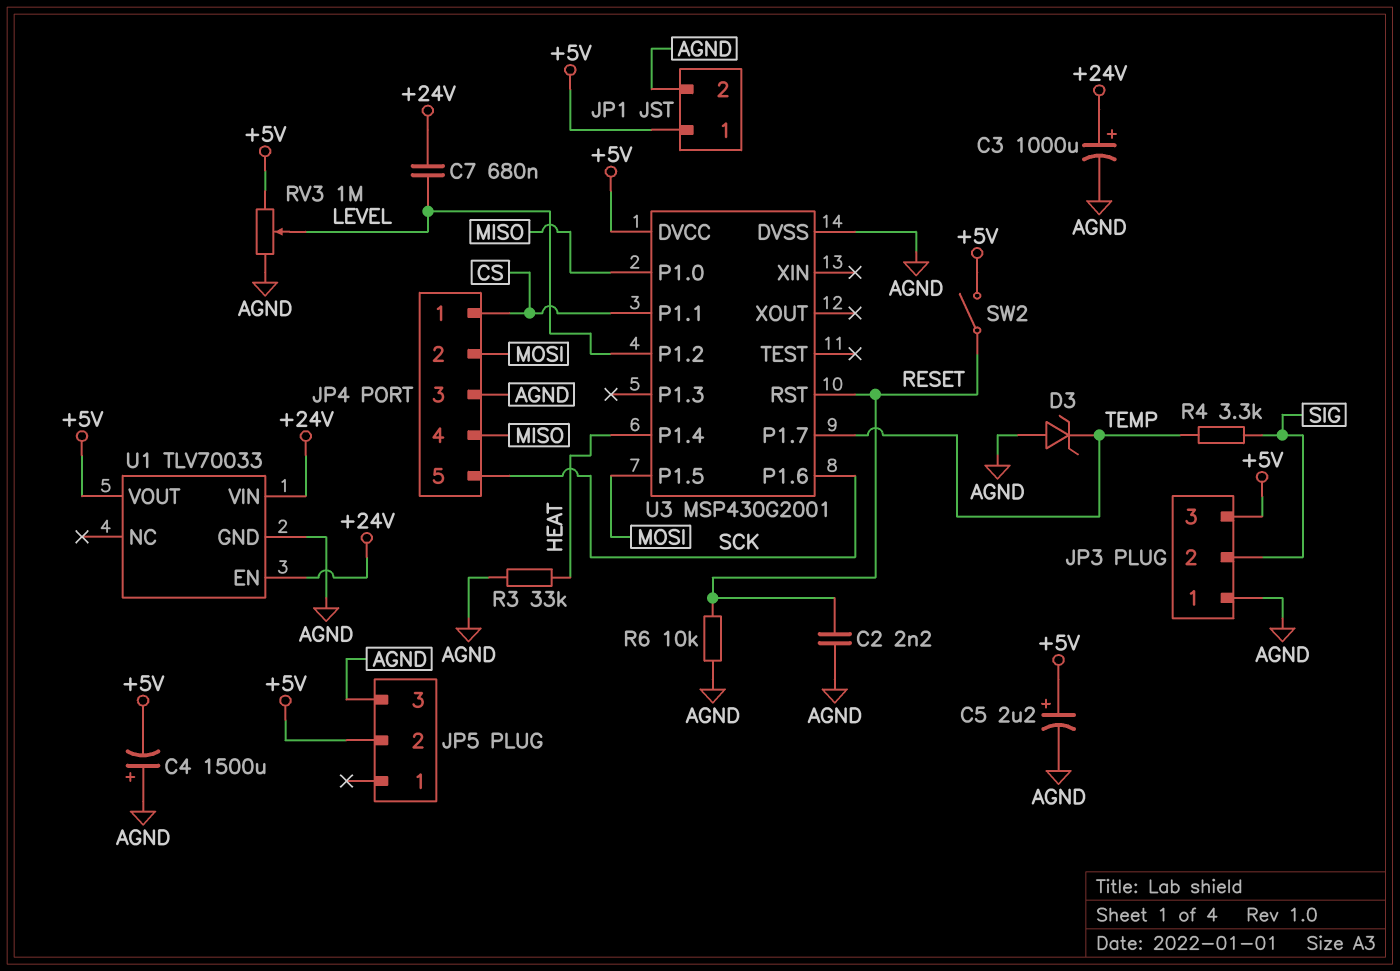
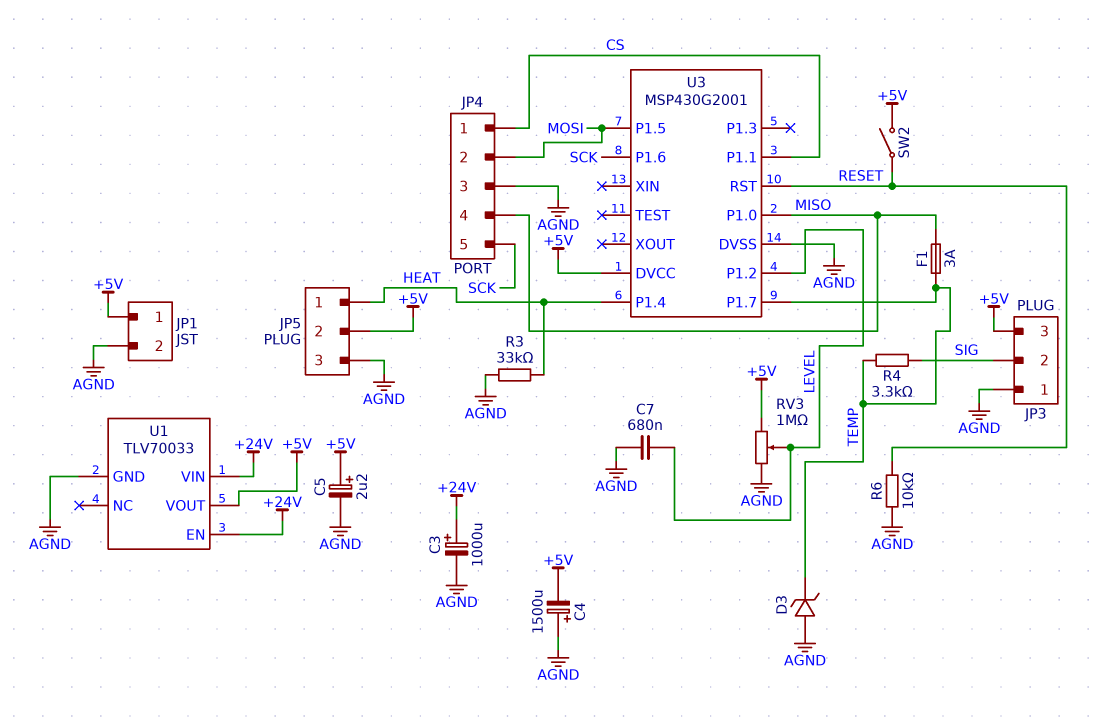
C2: 2.2nF (AGND, RESET) -> none
C7: 680nF (+24V, LEVEL) -> 680nF (AGND, LEVEL)
F1: none -> 3A (MISO, TEMP)
JP5 pin 1: none -> HEAT

